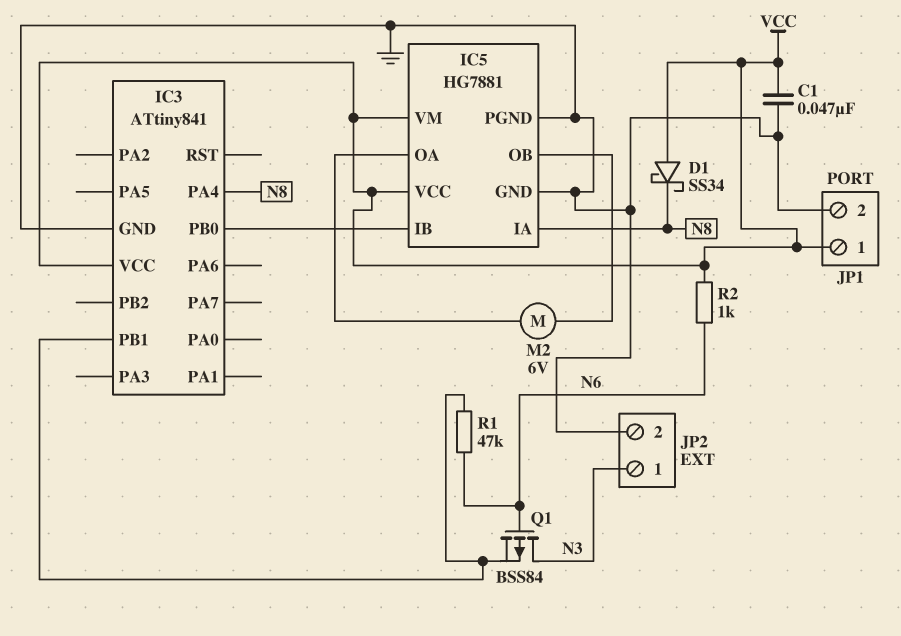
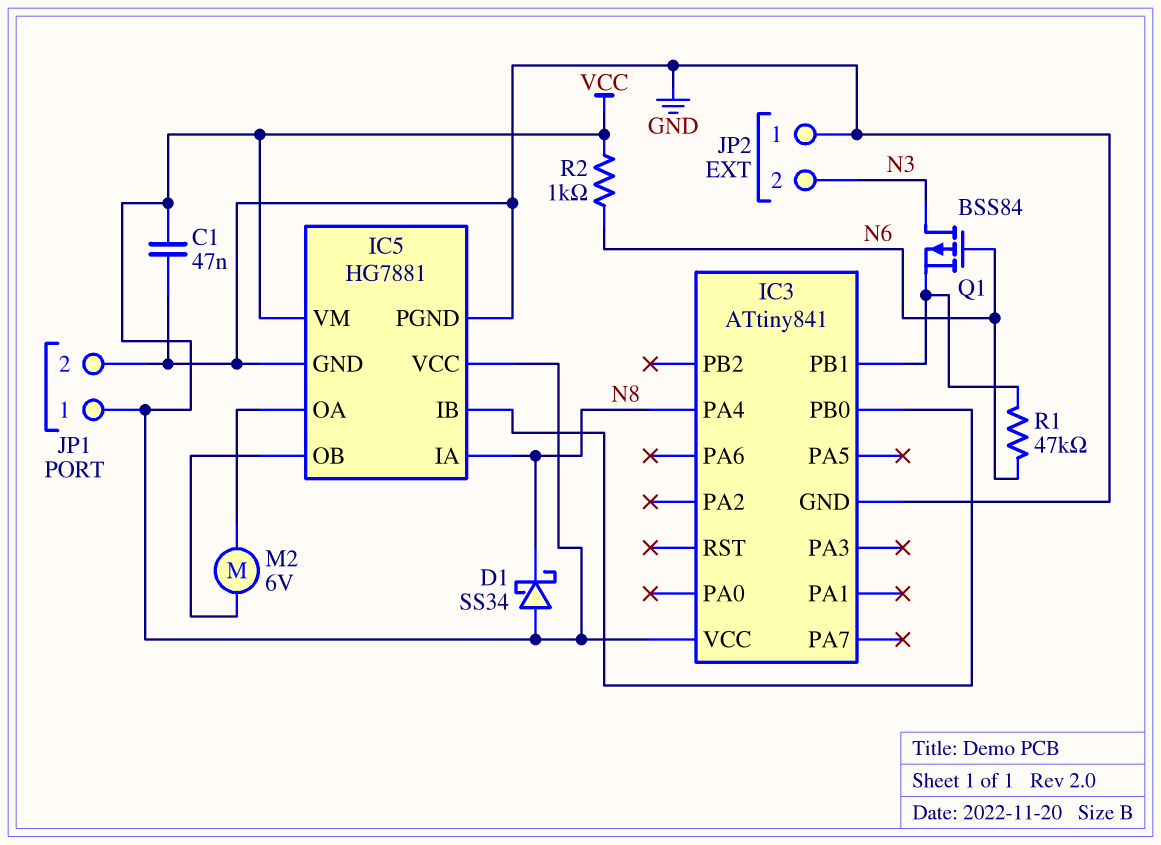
JP2 pin 1: N3 -> GND
JP2 pin 2: GND -> N3

